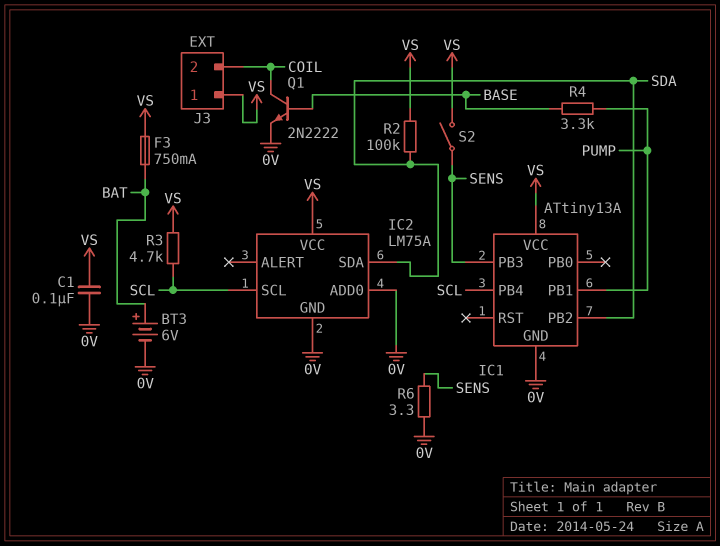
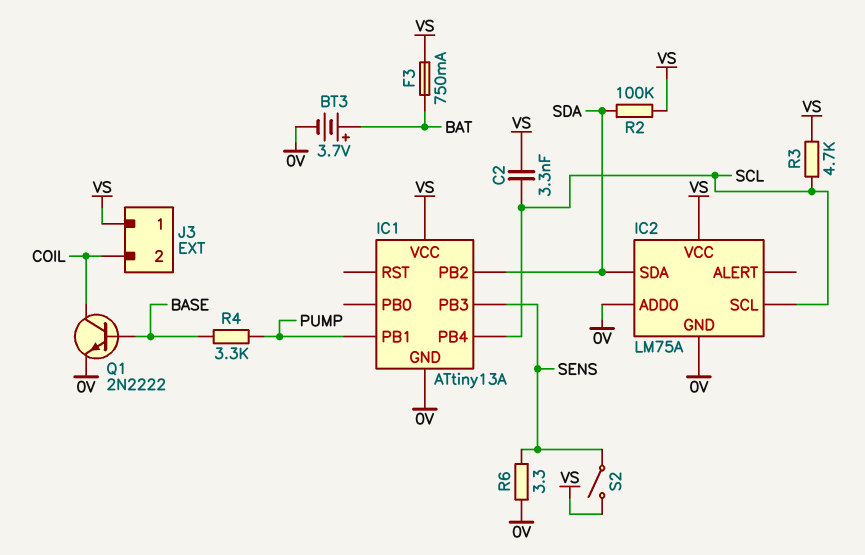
BT3: 6V (plus BAT, minus 0V) -> 3.7V (plus BAT, minus 0V)
C1: 100nF (0V, VS) -> none
C2: none -> 3.3nF (SCL, VS)

